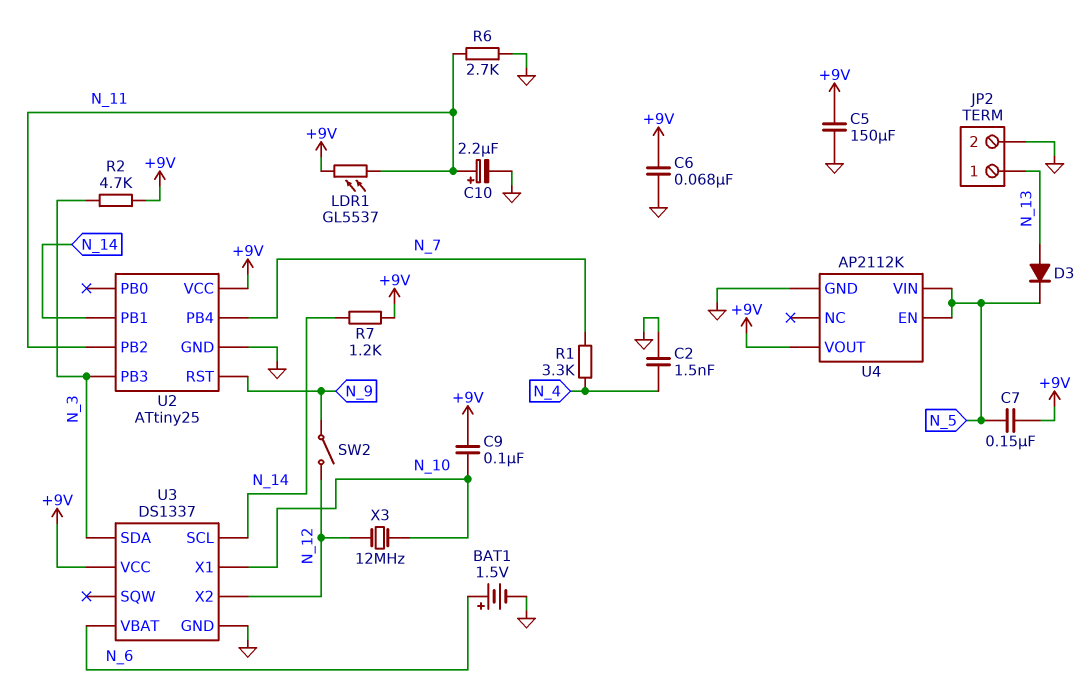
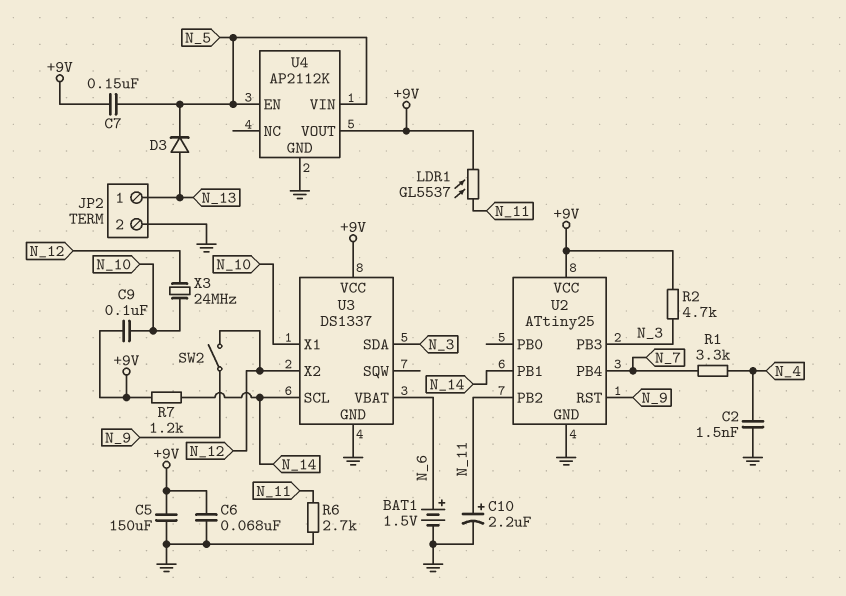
X3: 12MHz (N_10, N_12) -> 24MHz (N_10, N_12)

